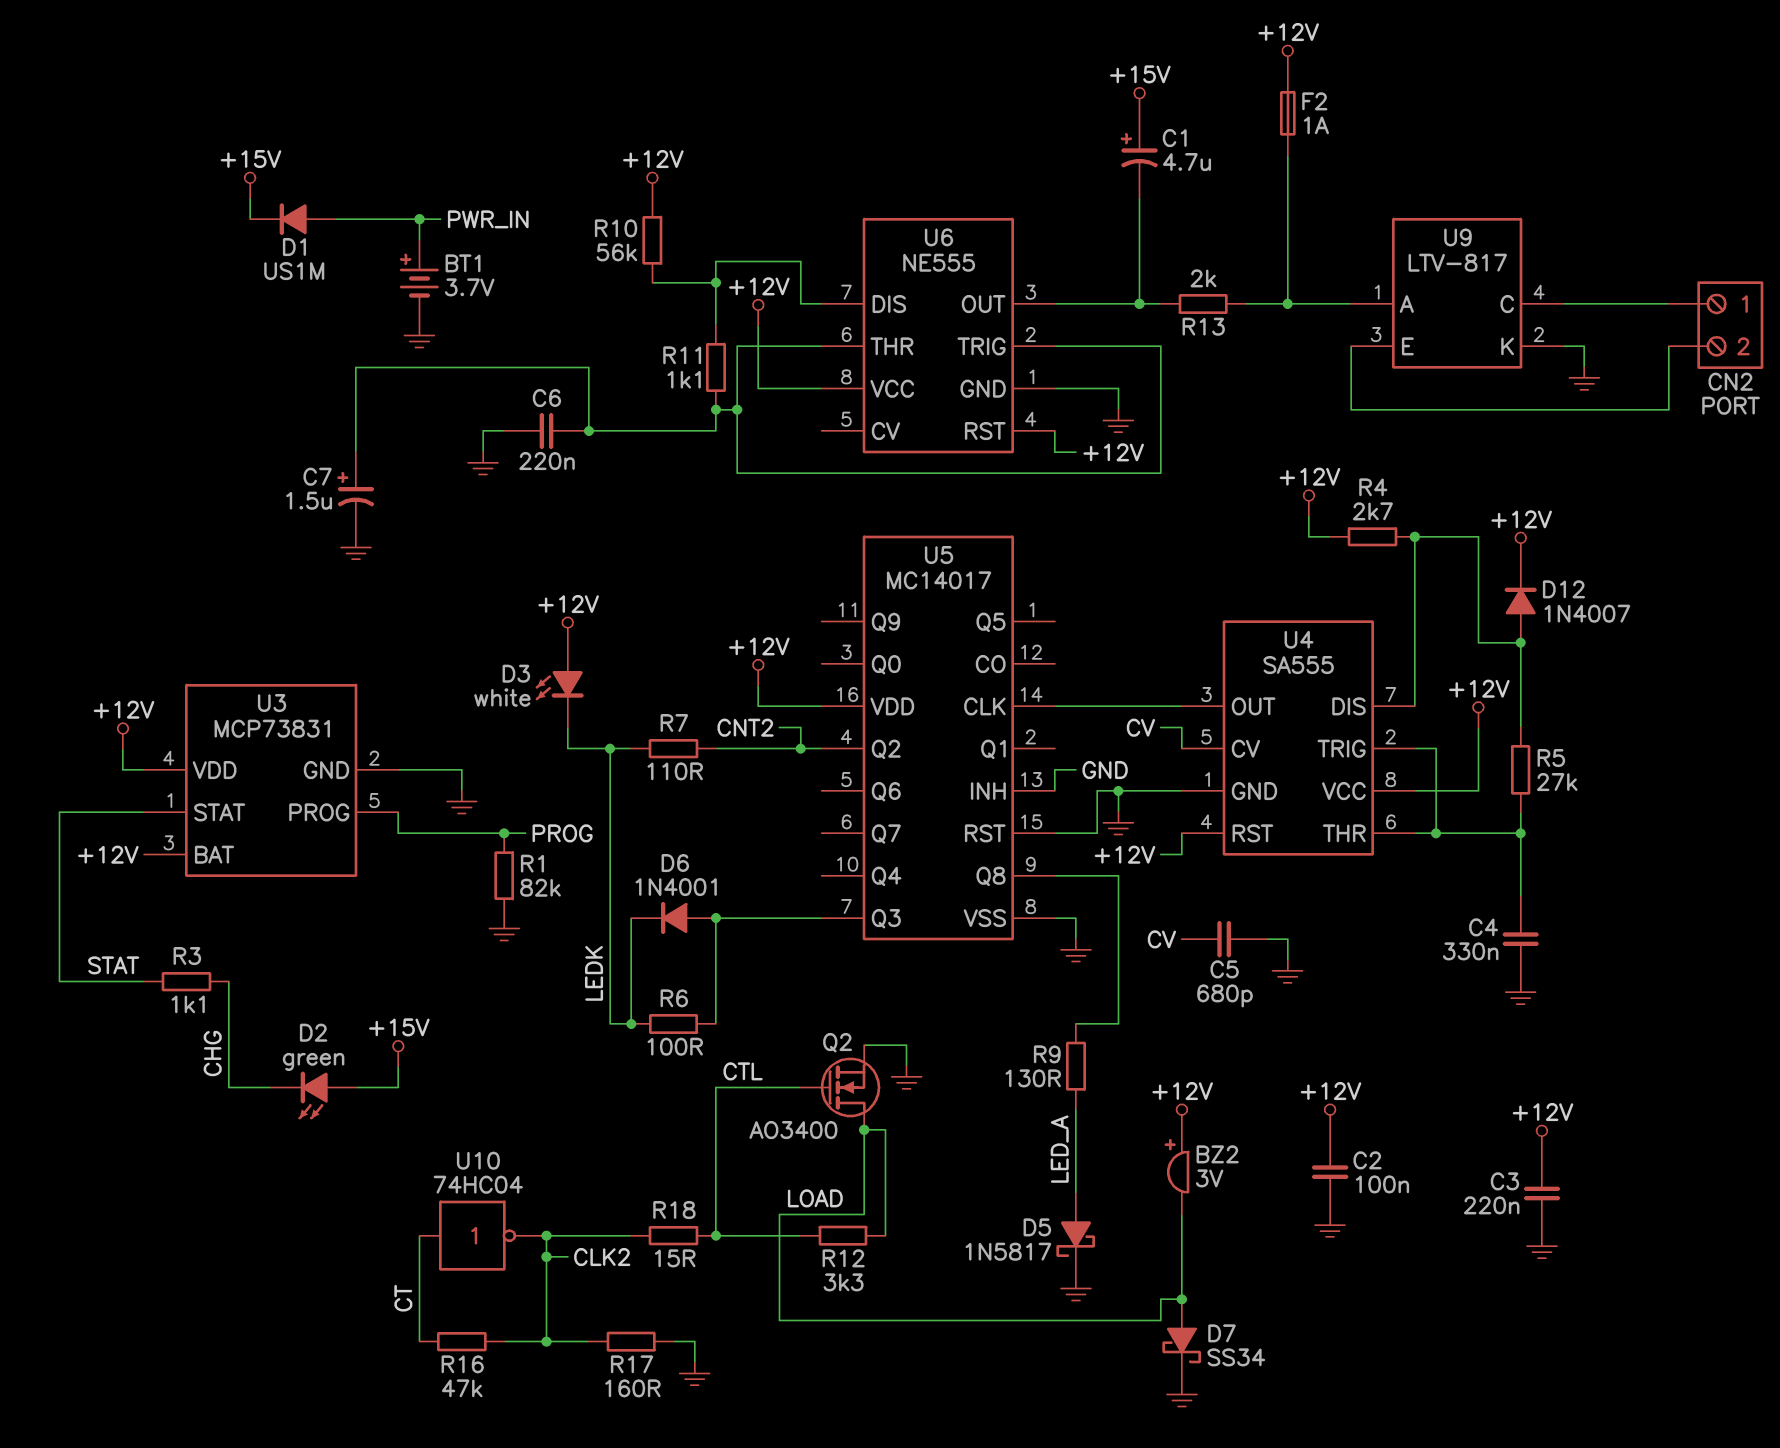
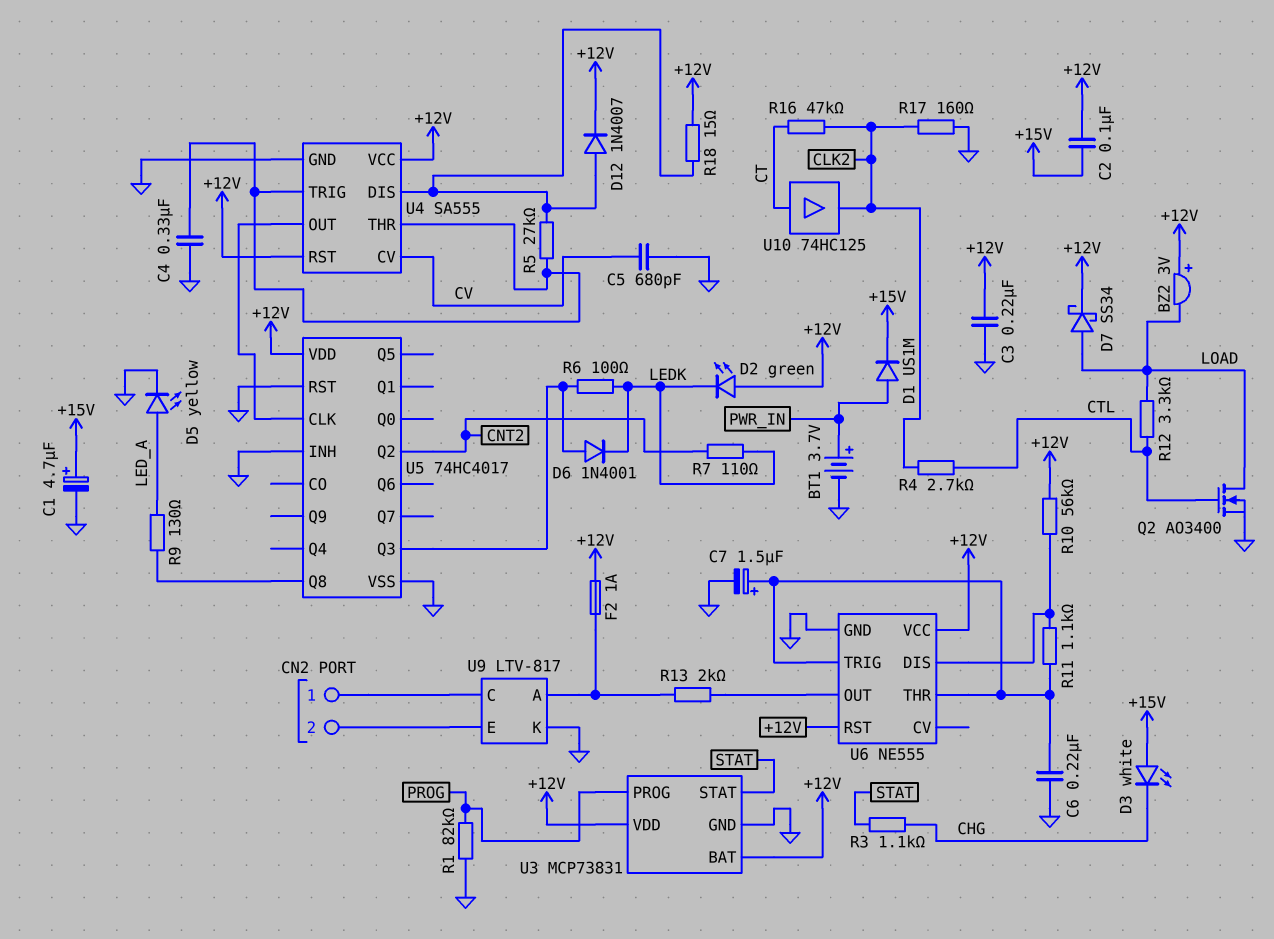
C1: 4.7uF (plus +15V, minus U6/OUT) -> 4.7uF (plus +15V, minus GND)
C2: 100nF (+12V, GND) -> 100nF (+12V, +15V)
D2: LED green (A +15V, K CHG) -> LED green (A +12V, K LEDK)
D3: LED white (A +12V, K LEDK) -> LED white (A +15V, K CHG)
D5: schottky 1N5817 (A LED_A, K GND) -> LED yellow (A LED_A, K GND)
D7: schottky SS34 (A LOAD, K GND) -> schottky SS34 (A LOAD, K +12V)
R4: 2.7k (+12V, U4/DIS) -> 2.7k (CLK2, CTL)
R18: 15 (CLK2, CTL) -> 15 (+12V, U4/DIS)
U5: MC14017 -> 74HC4017
U10: NOT 74HC04 (in CT, out CLK2) -> buffer 74HC125 (in CT, out CLK2)

